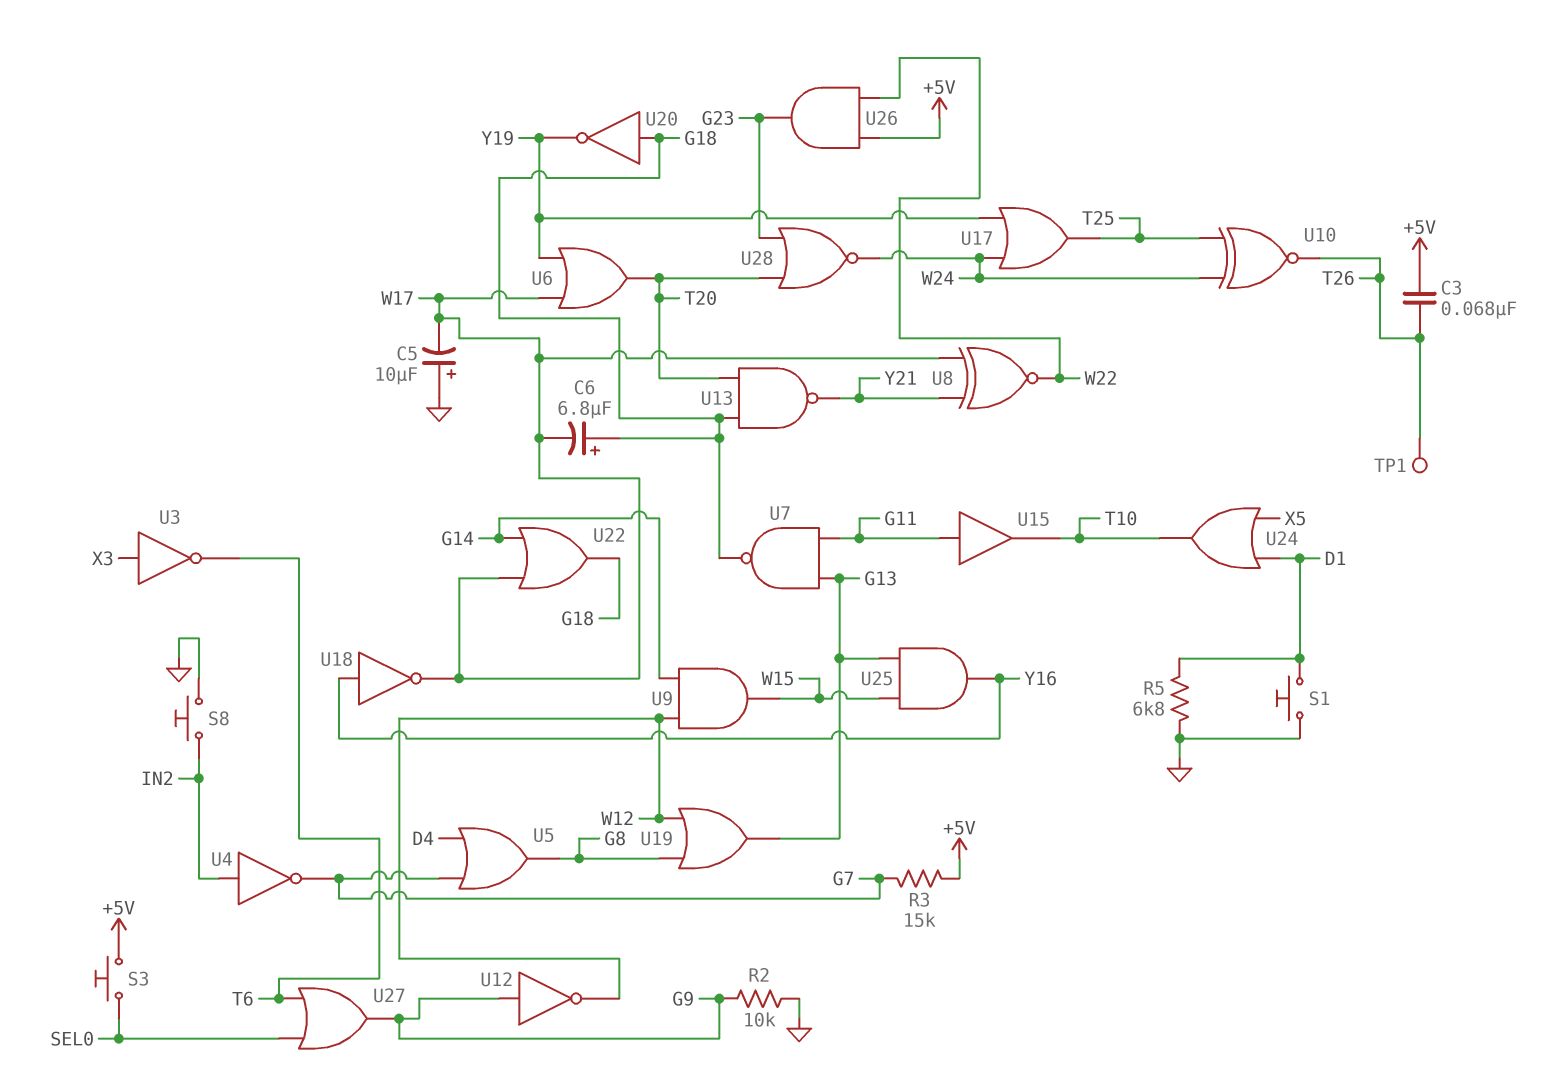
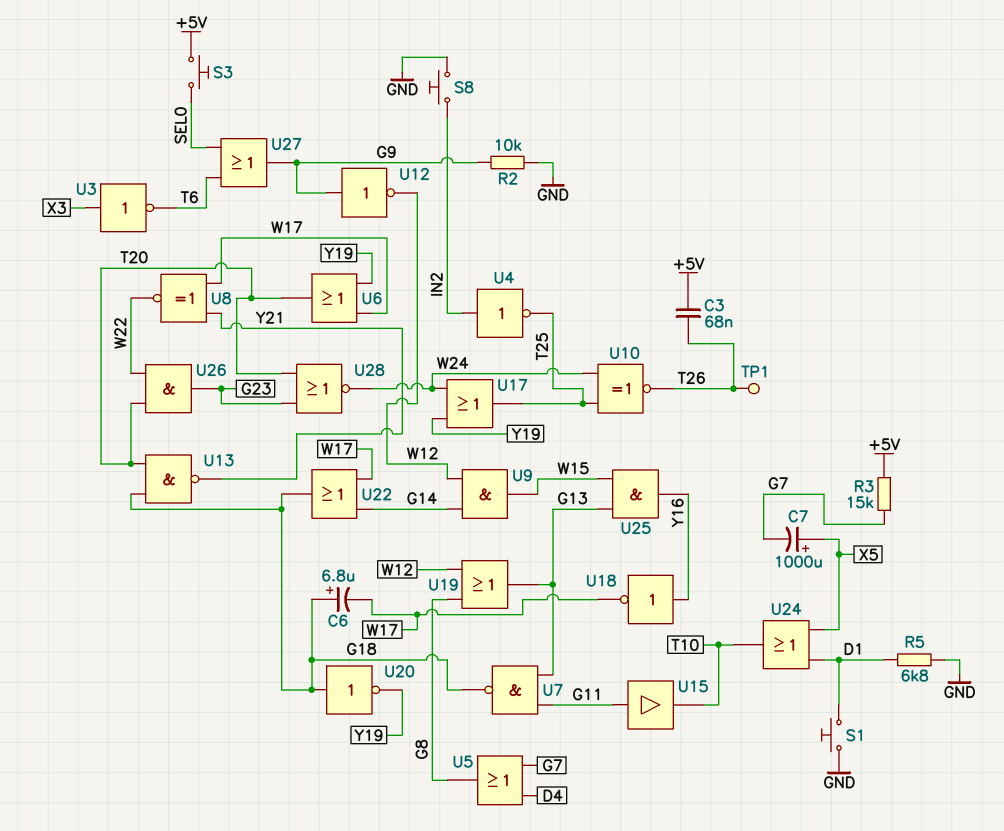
C5: 10uF (plus GND, minus W17) -> none
C7: none -> 1000uF (plus X5, minus G7)
U4: NOT (in IN2, out G7) -> NOT (in IN2, out T25)
U26: AND (in +5V, in W22, out G23) -> AND (in T20, in W22, out G23)

